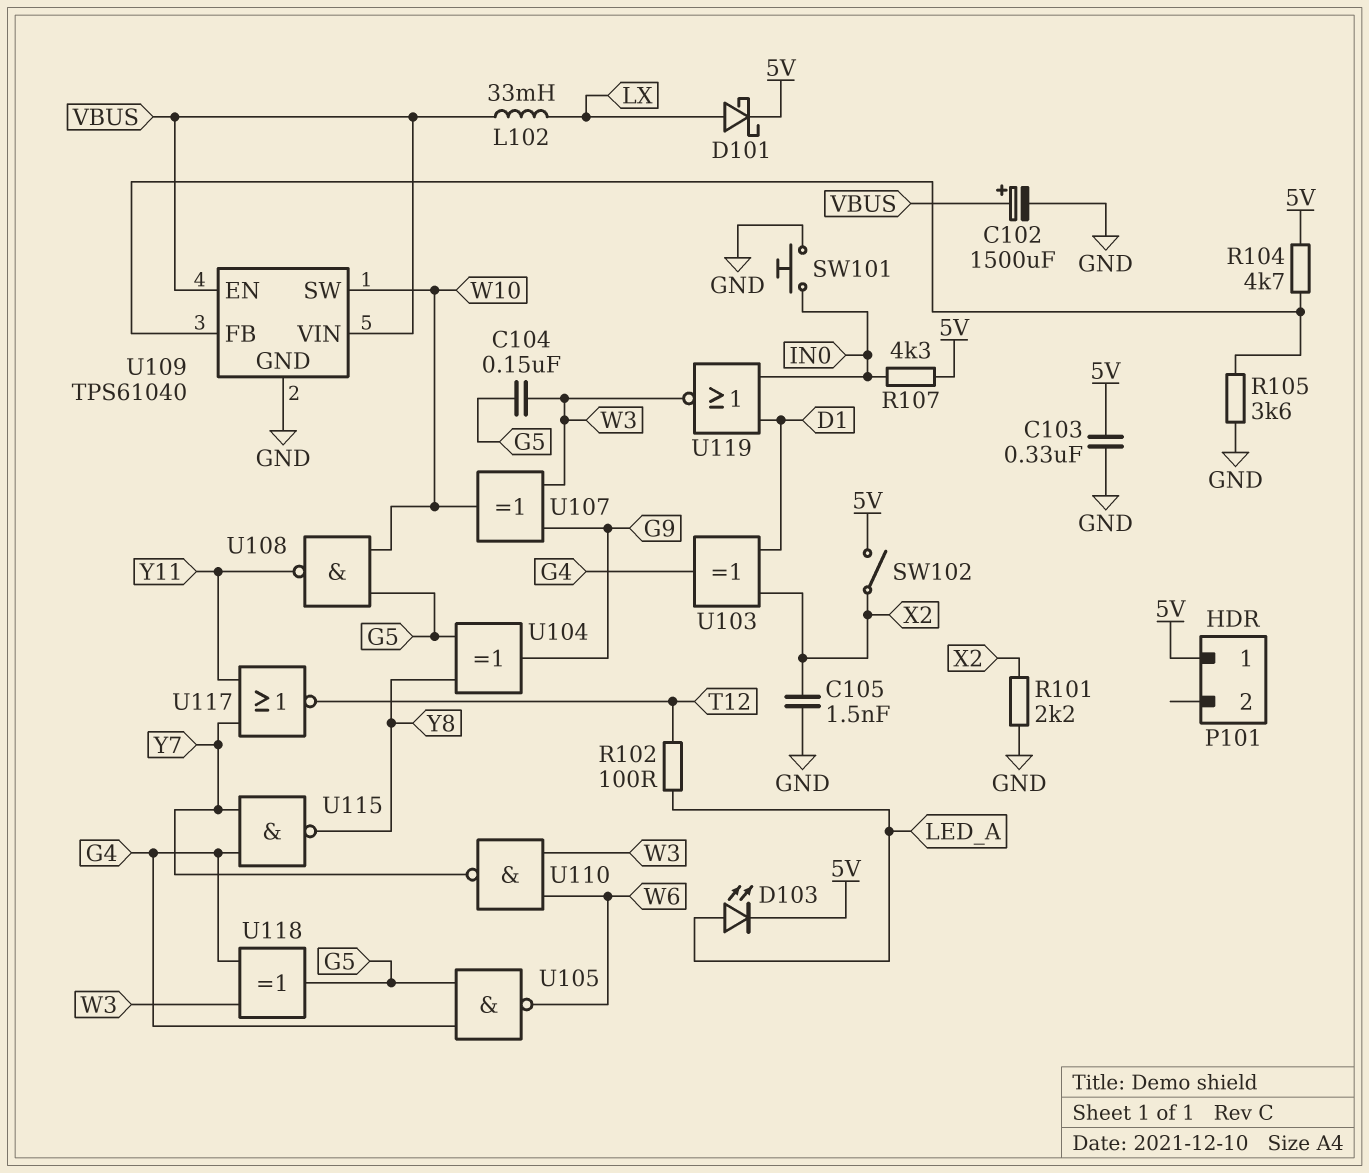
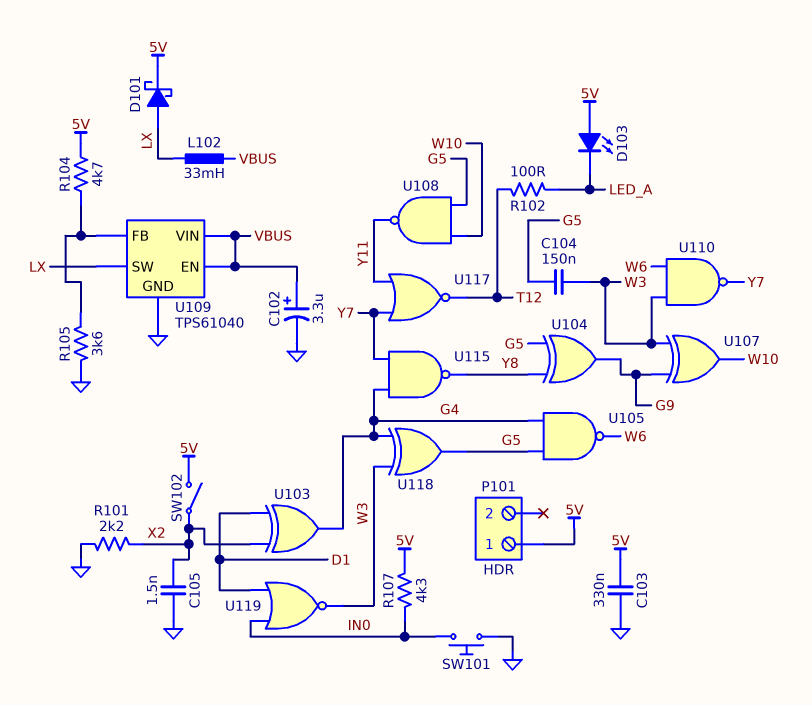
C102: 1500uF (plus VBUS, minus GND) -> 3.3uF (plus VBUS, minus GND)
D103: LED (A LED_A, K 5V) -> LED (A 5V, K LED_A)
U109 pin SW: W10 -> LX

